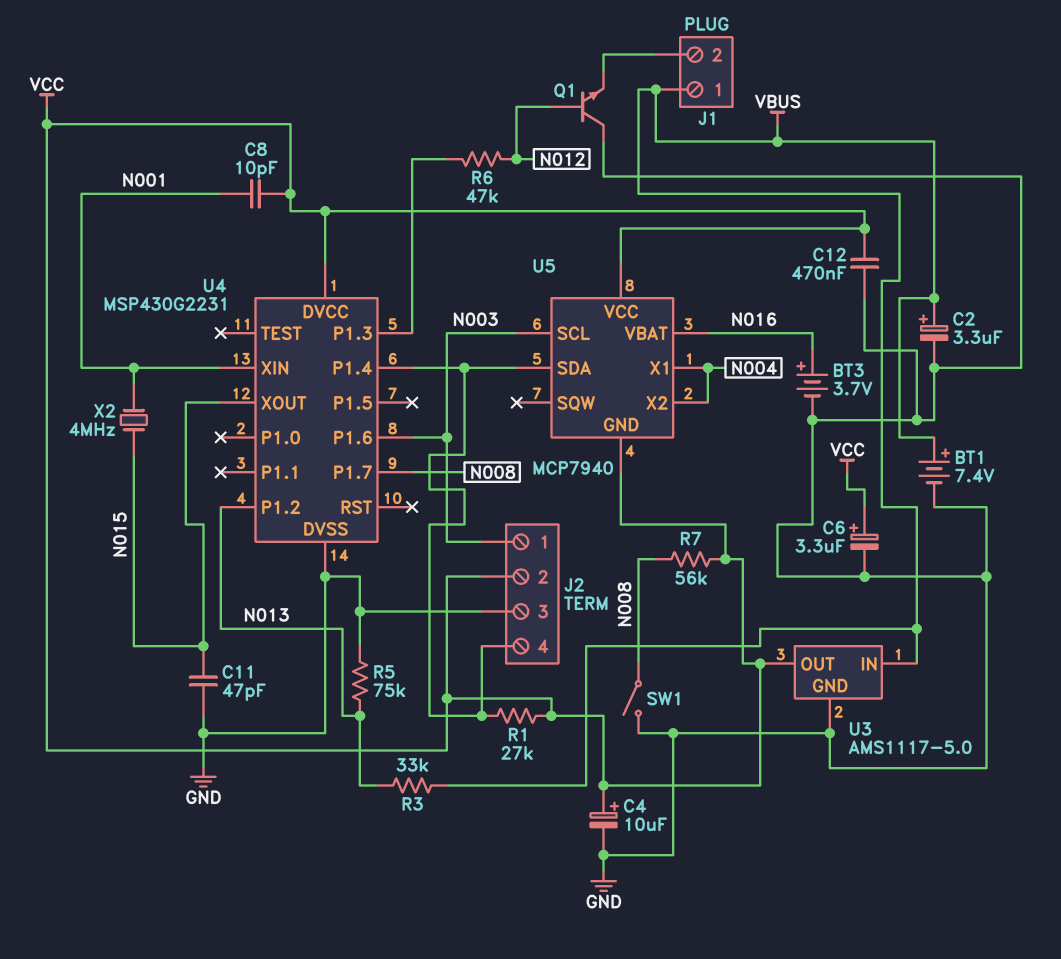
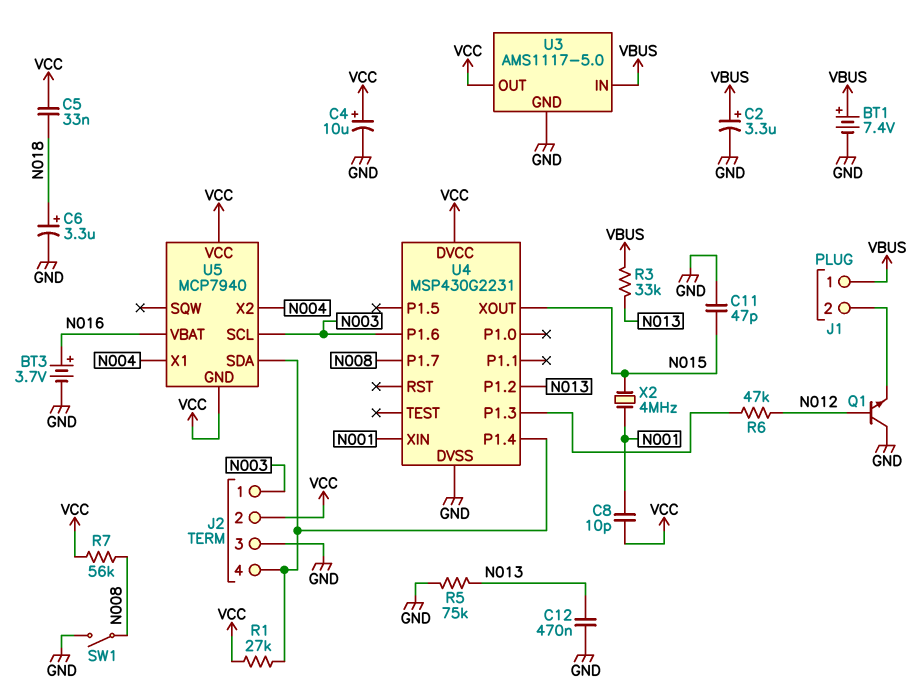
C5: none -> 33nF (N018, VCC)
C6: 3.3uF (plus VCC, minus GND) -> 3.3uF (plus N018, minus GND)
C12: 470nF (GND, VCC) -> 470nF (GND, N013)

